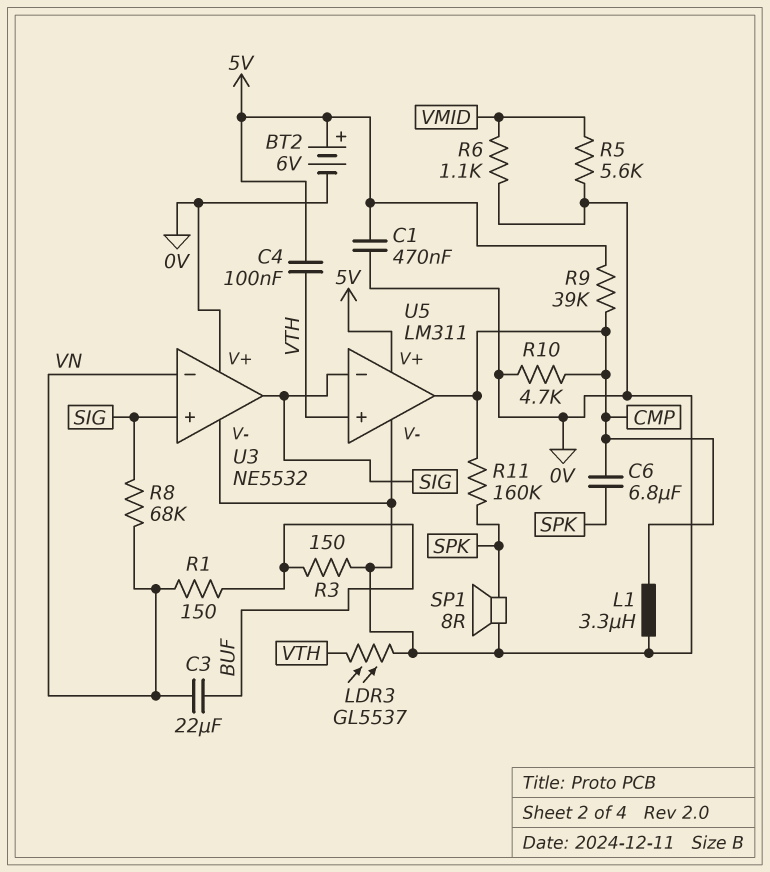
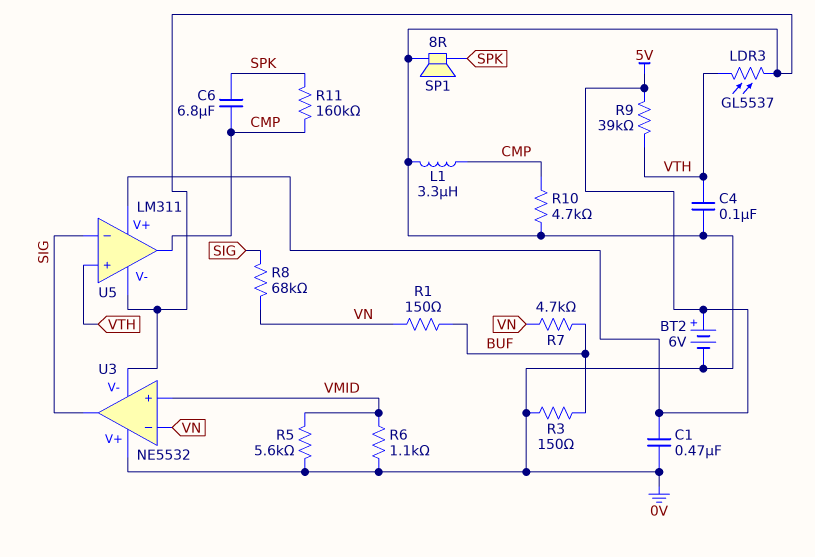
C3: 22uF (BUF, VN) -> none
C4: 100nF (5V, VTH) -> 100nF (0V, VTH)
R7: none -> 4.7k (BUF, VN)
R9: 39k (5V, CMP) -> 39k (5V, VTH)
U3 pin in+: SIG -> VMID

